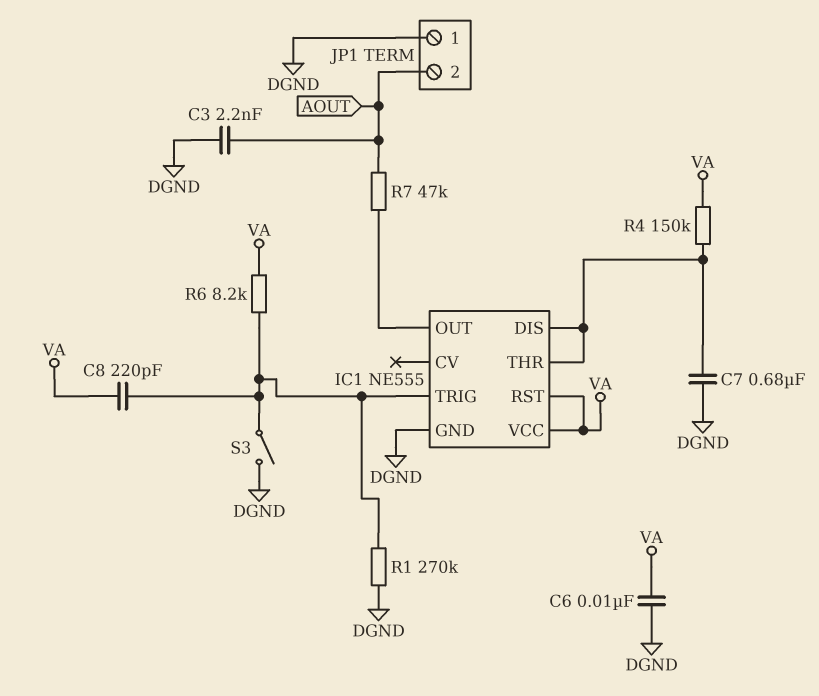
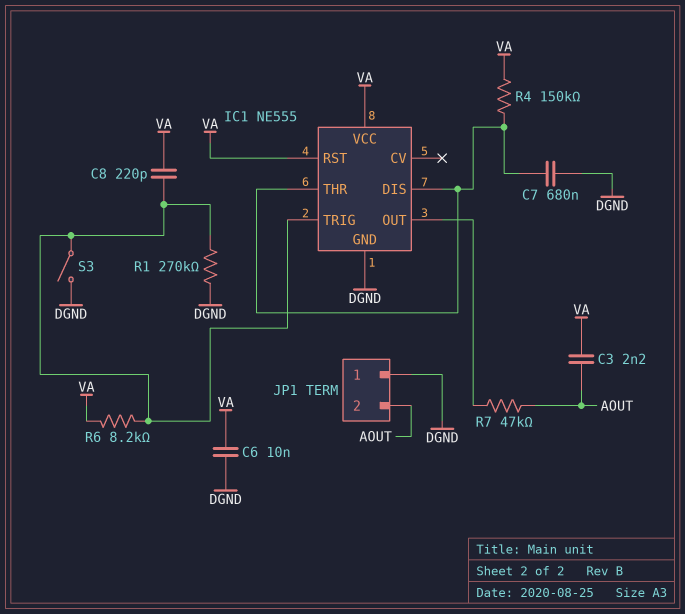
C3: 2.2nF (AOUT, DGND) -> 2.2nF (AOUT, VA)

